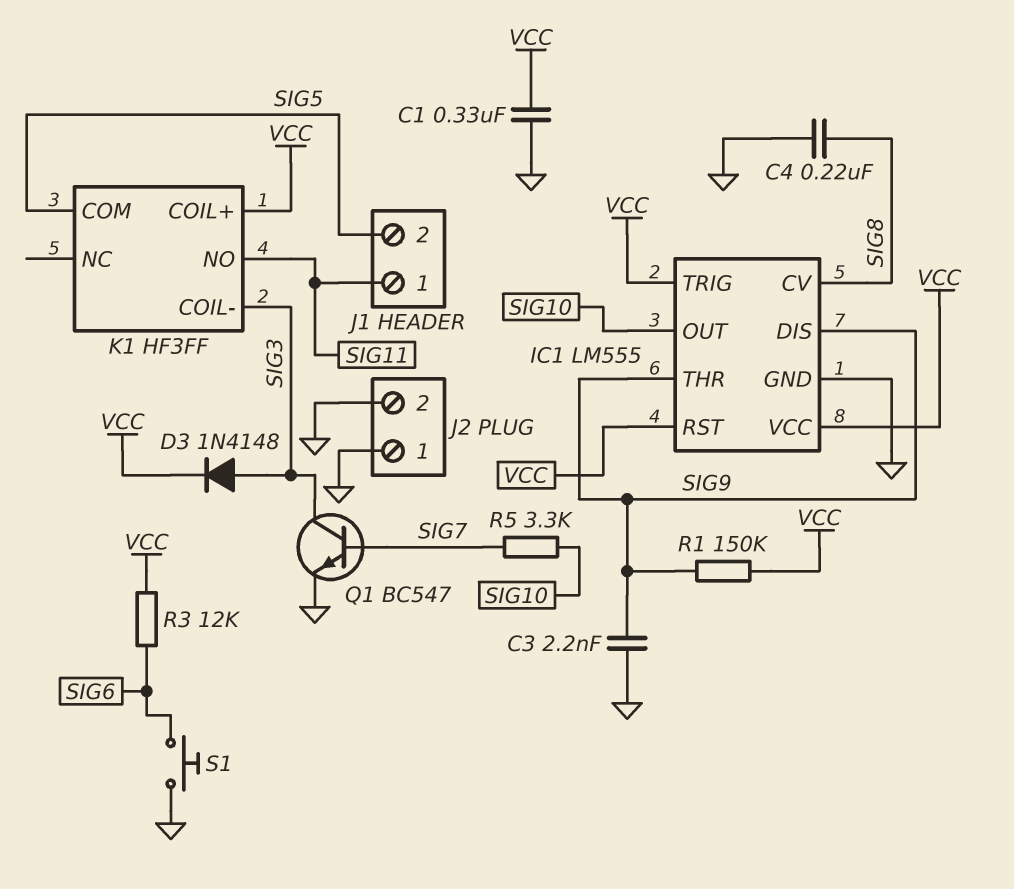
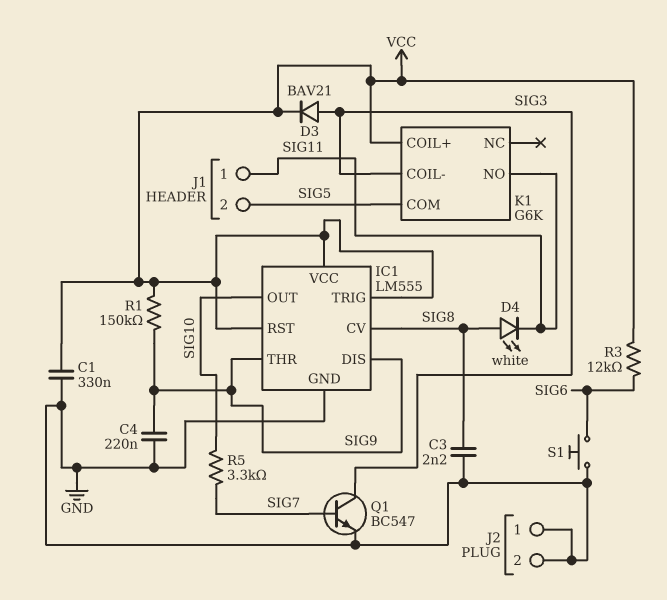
C3: 2.2nF (GND, SIG9) -> 2.2nF (GND, SIG8)
C4: 220nF (GND, SIG8) -> 220nF (GND, SIG9)
D3: diode 1N4148 (A SIG3, K VCC) -> diode BAV21 (A SIG3, K VCC)
D4: none -> LED white (A SIG8, K SIG11)
K1: HF3FF -> G6K

